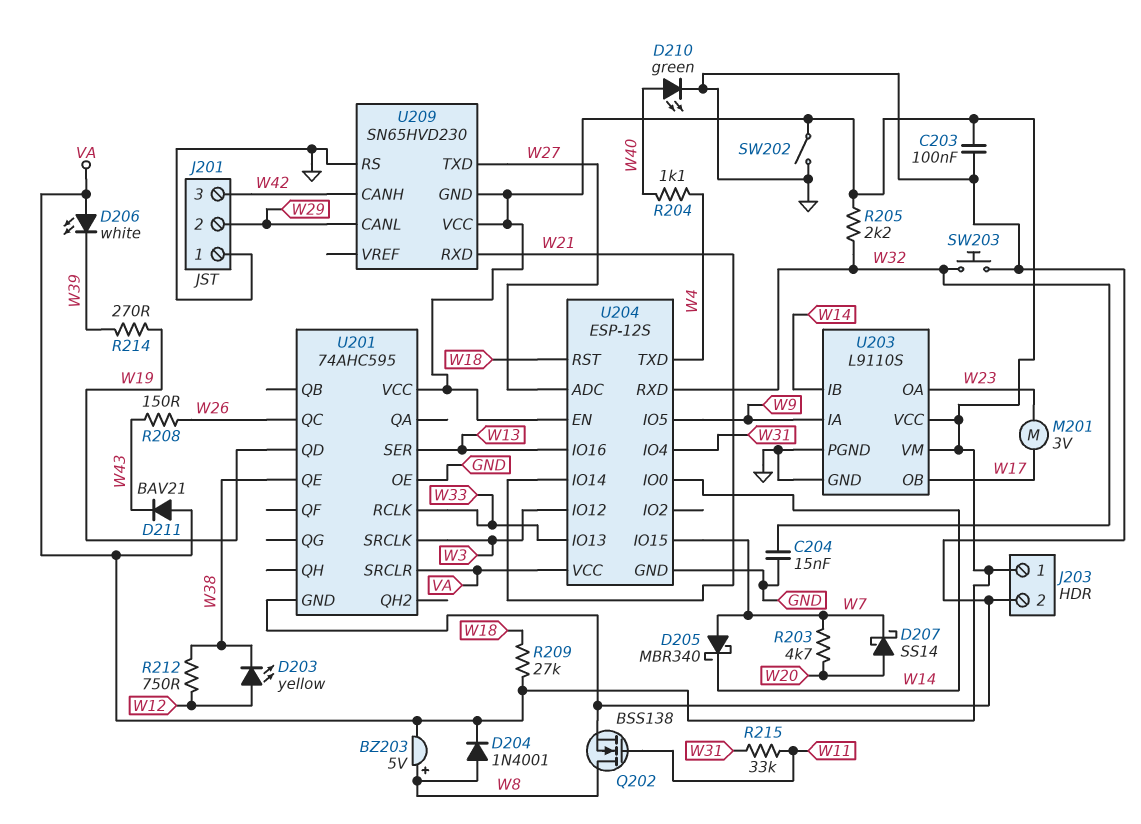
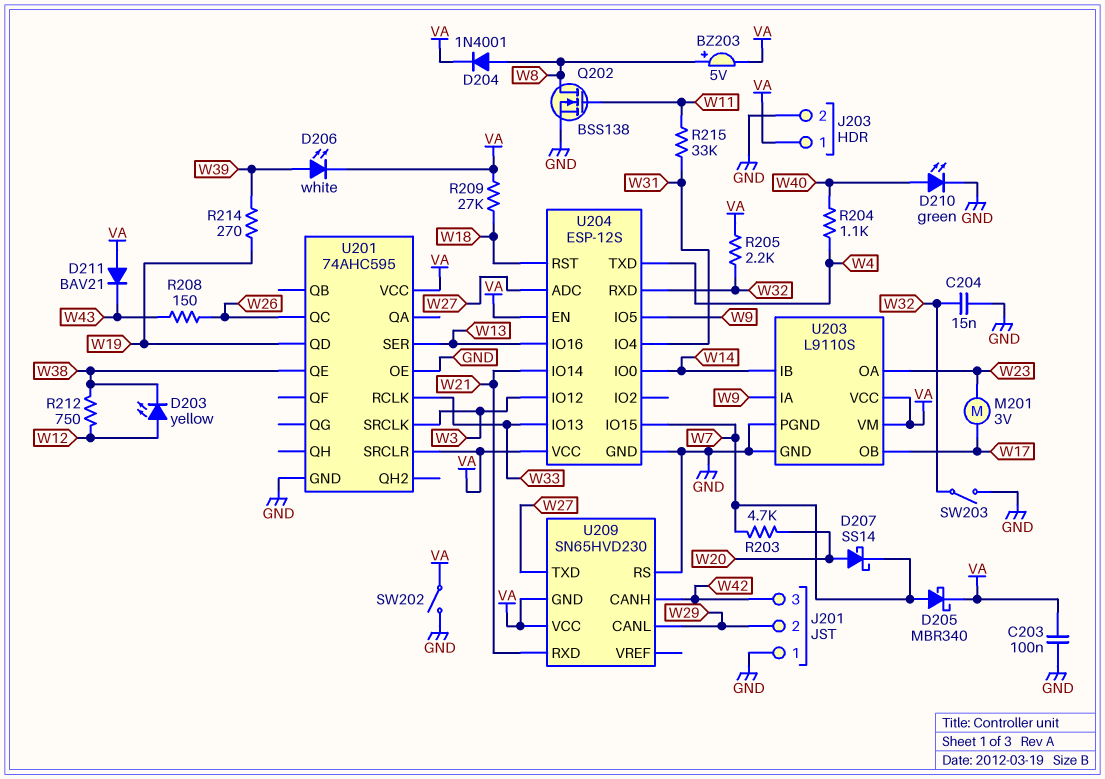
D205: schottky MBR340 (A W7, K W14) -> schottky MBR340 (A W7, K VA)
D206: LED white (A VA, K W39) -> LED white (A W39, K VA)
SW203: button (GND, W32) -> switch (GND, W32)

